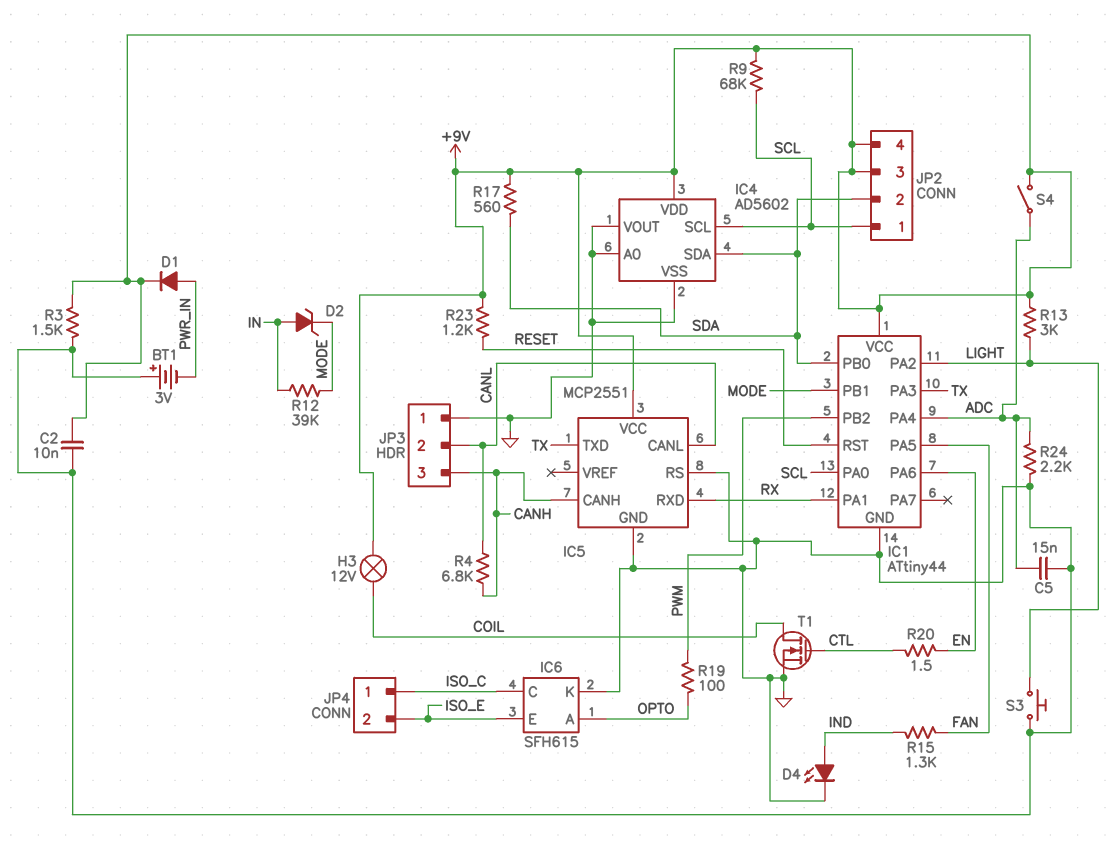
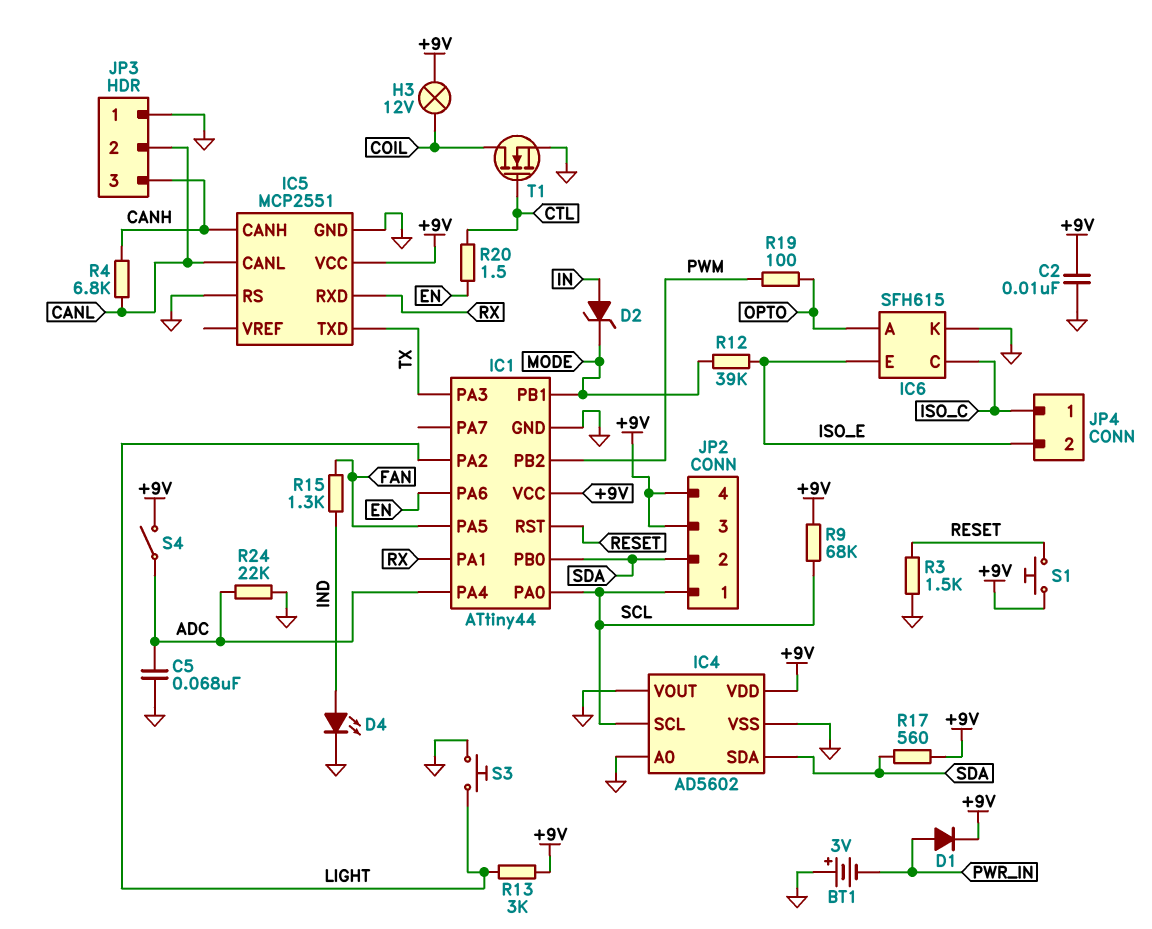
C5: 15nF (ADC, GND) -> 68nF (ADC, GND)
R3: 1.5k (+9V, GND) -> 1.5k (GND, RESET)
R12: 39k (IN, MODE) -> 39k (ISO_E, MODE)
R23: 1.2k (+9V, RESET) -> none
R24: 2.2k (ADC, GND) -> 22k (ADC, GND)
S1: none -> button (+9V, RESET)

